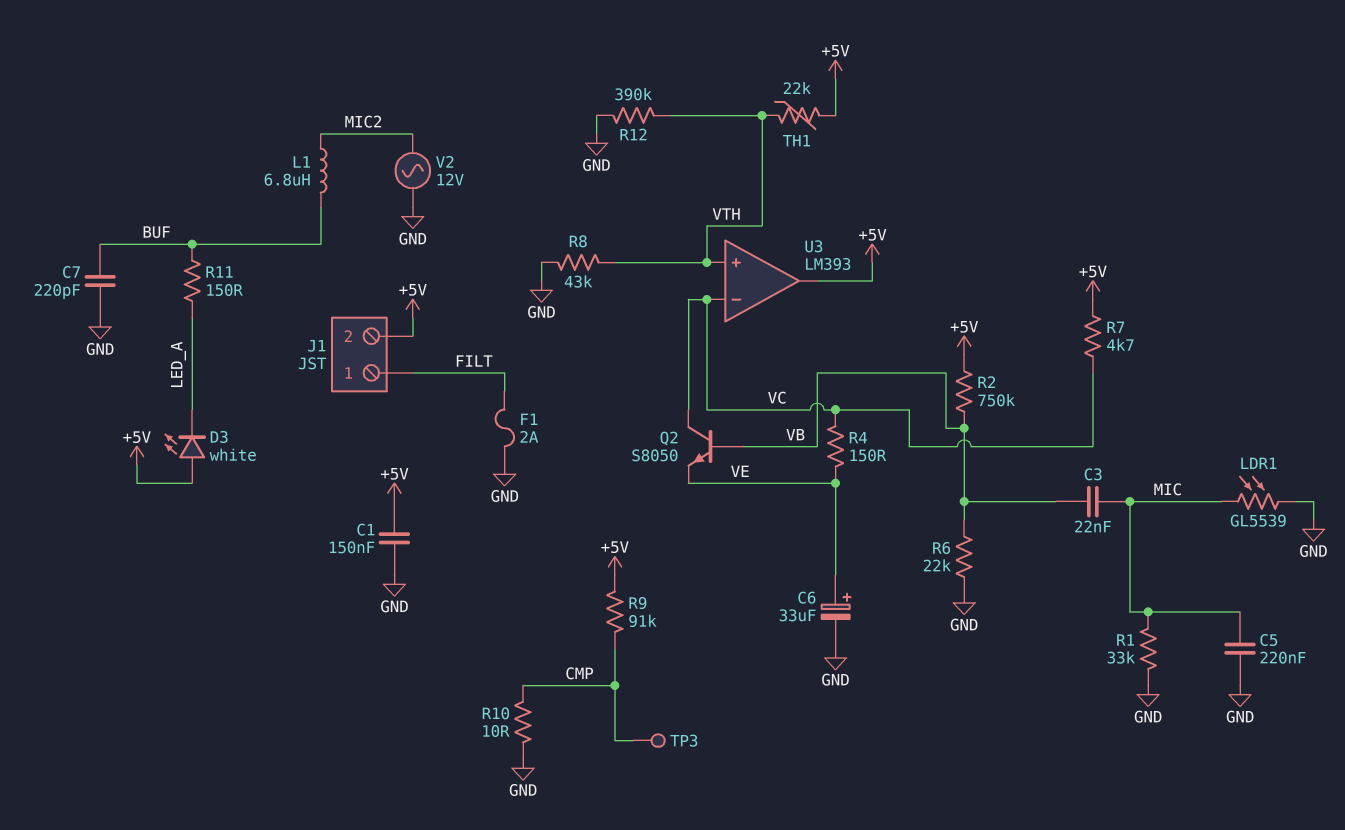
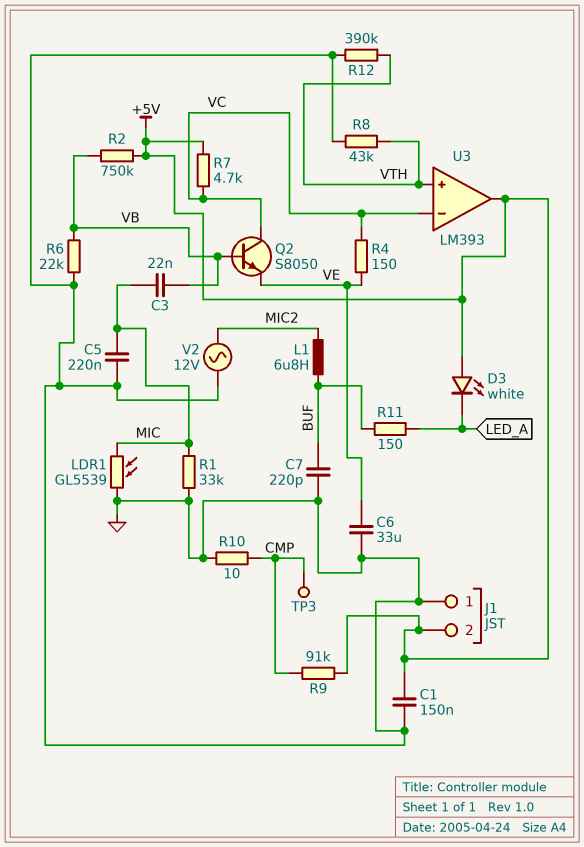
C6: 33uF (plus VE, minus GND) -> 33uF (GND, VE)
F1: 2A (FILT, GND) -> none
J1 pin 1: FILT -> GND
TH1: 22k (+5V, VTH) -> none

